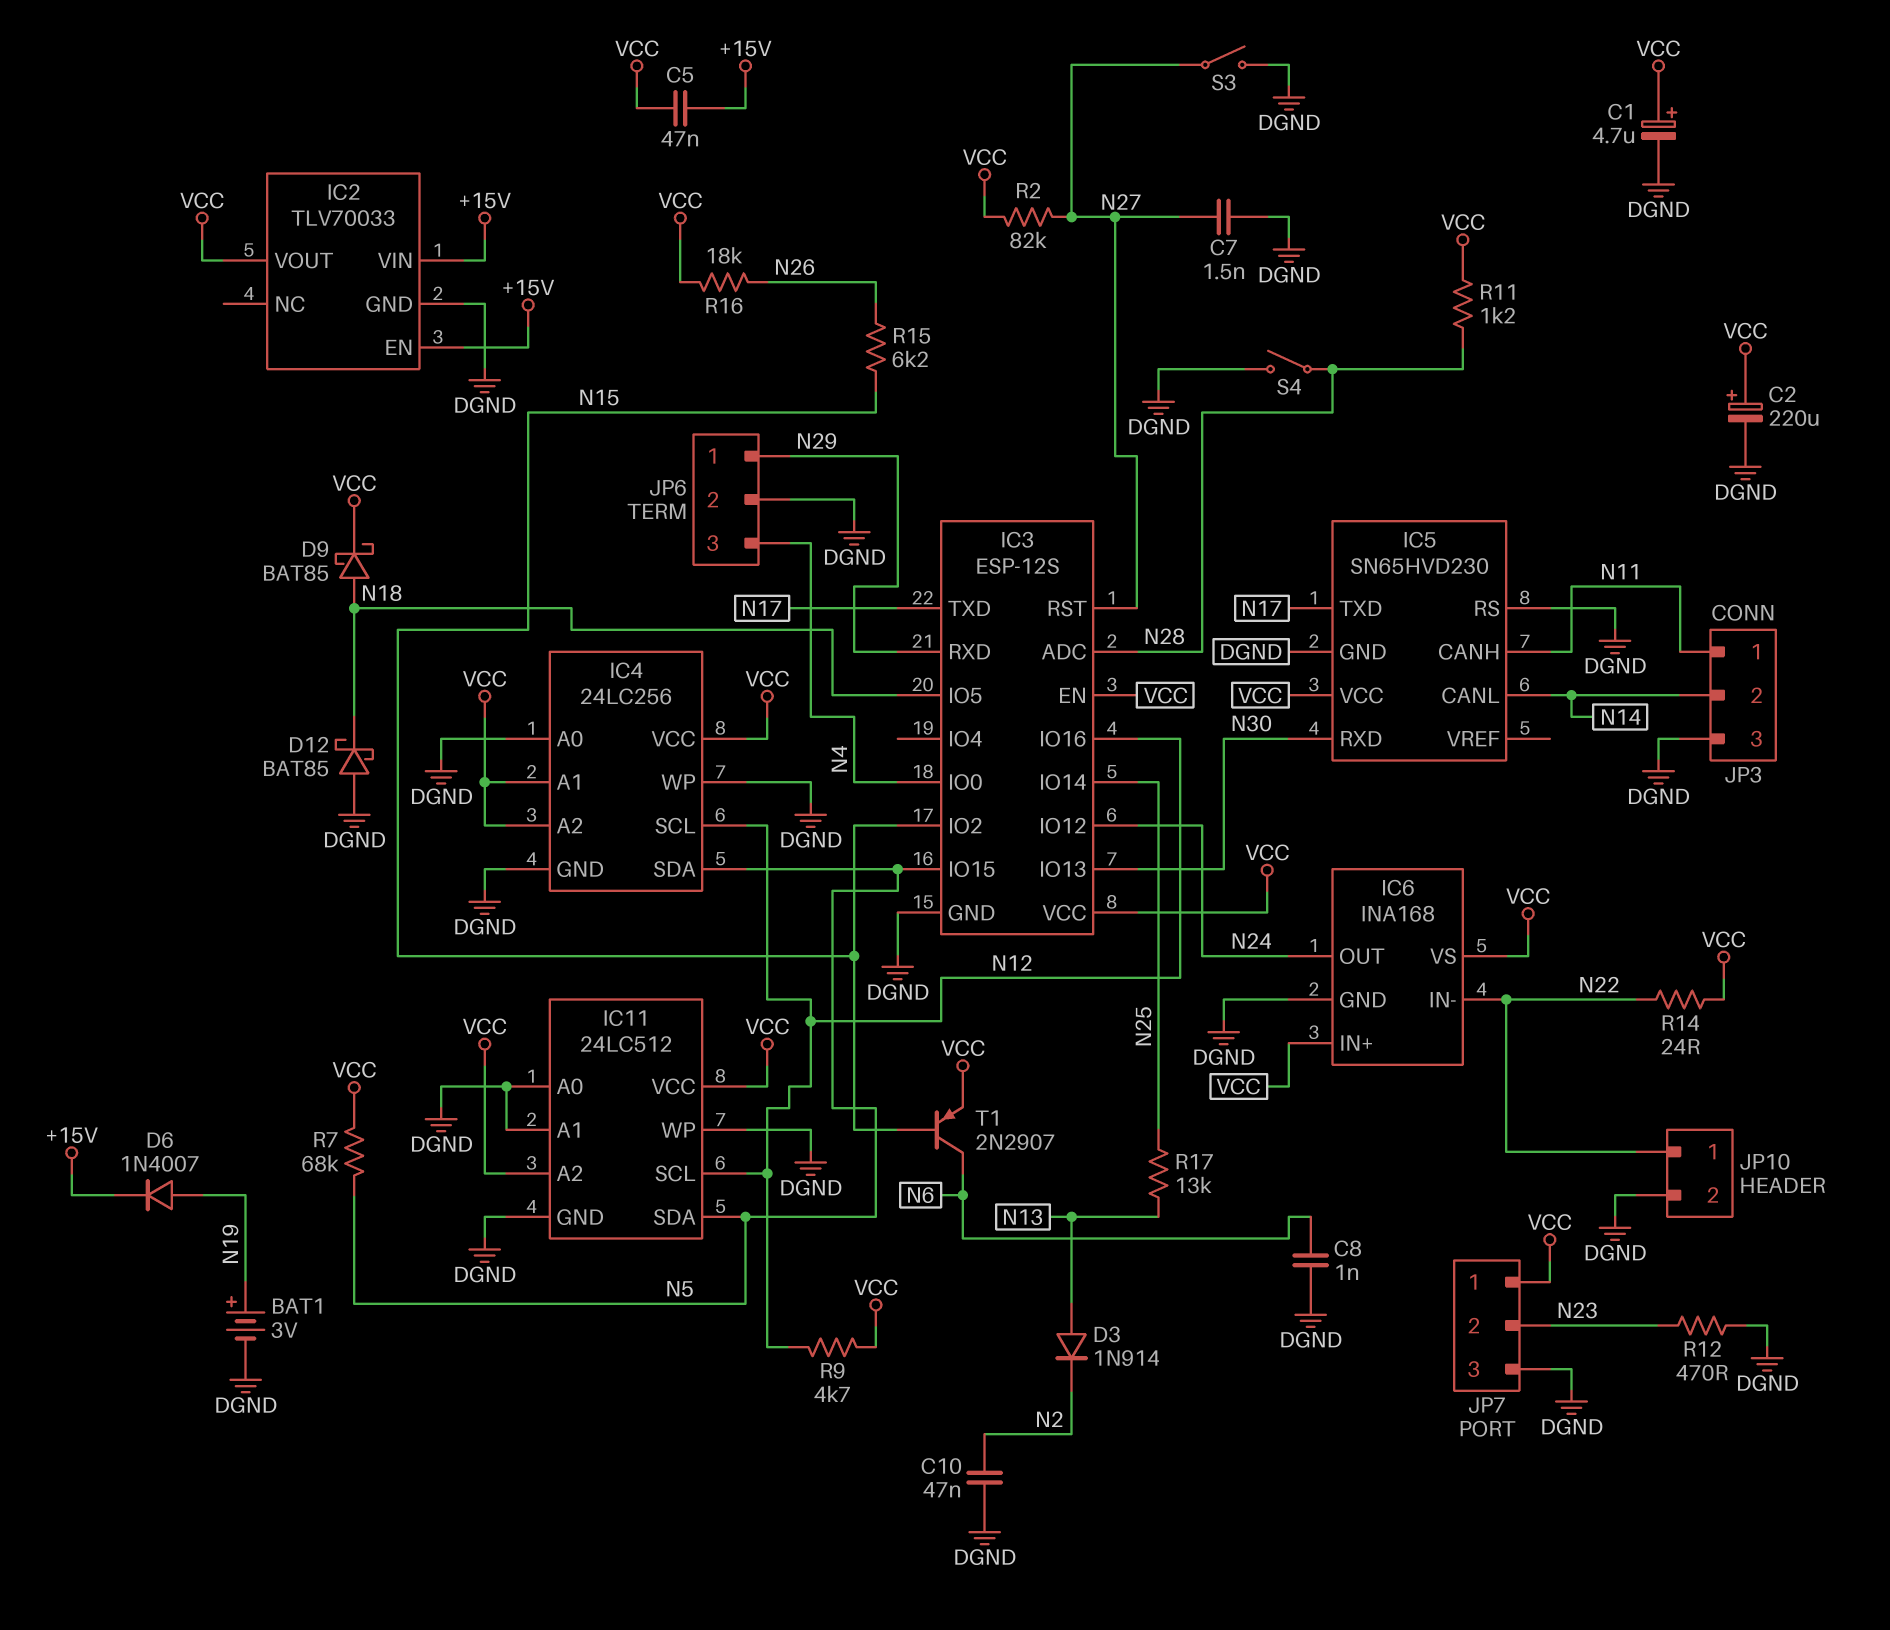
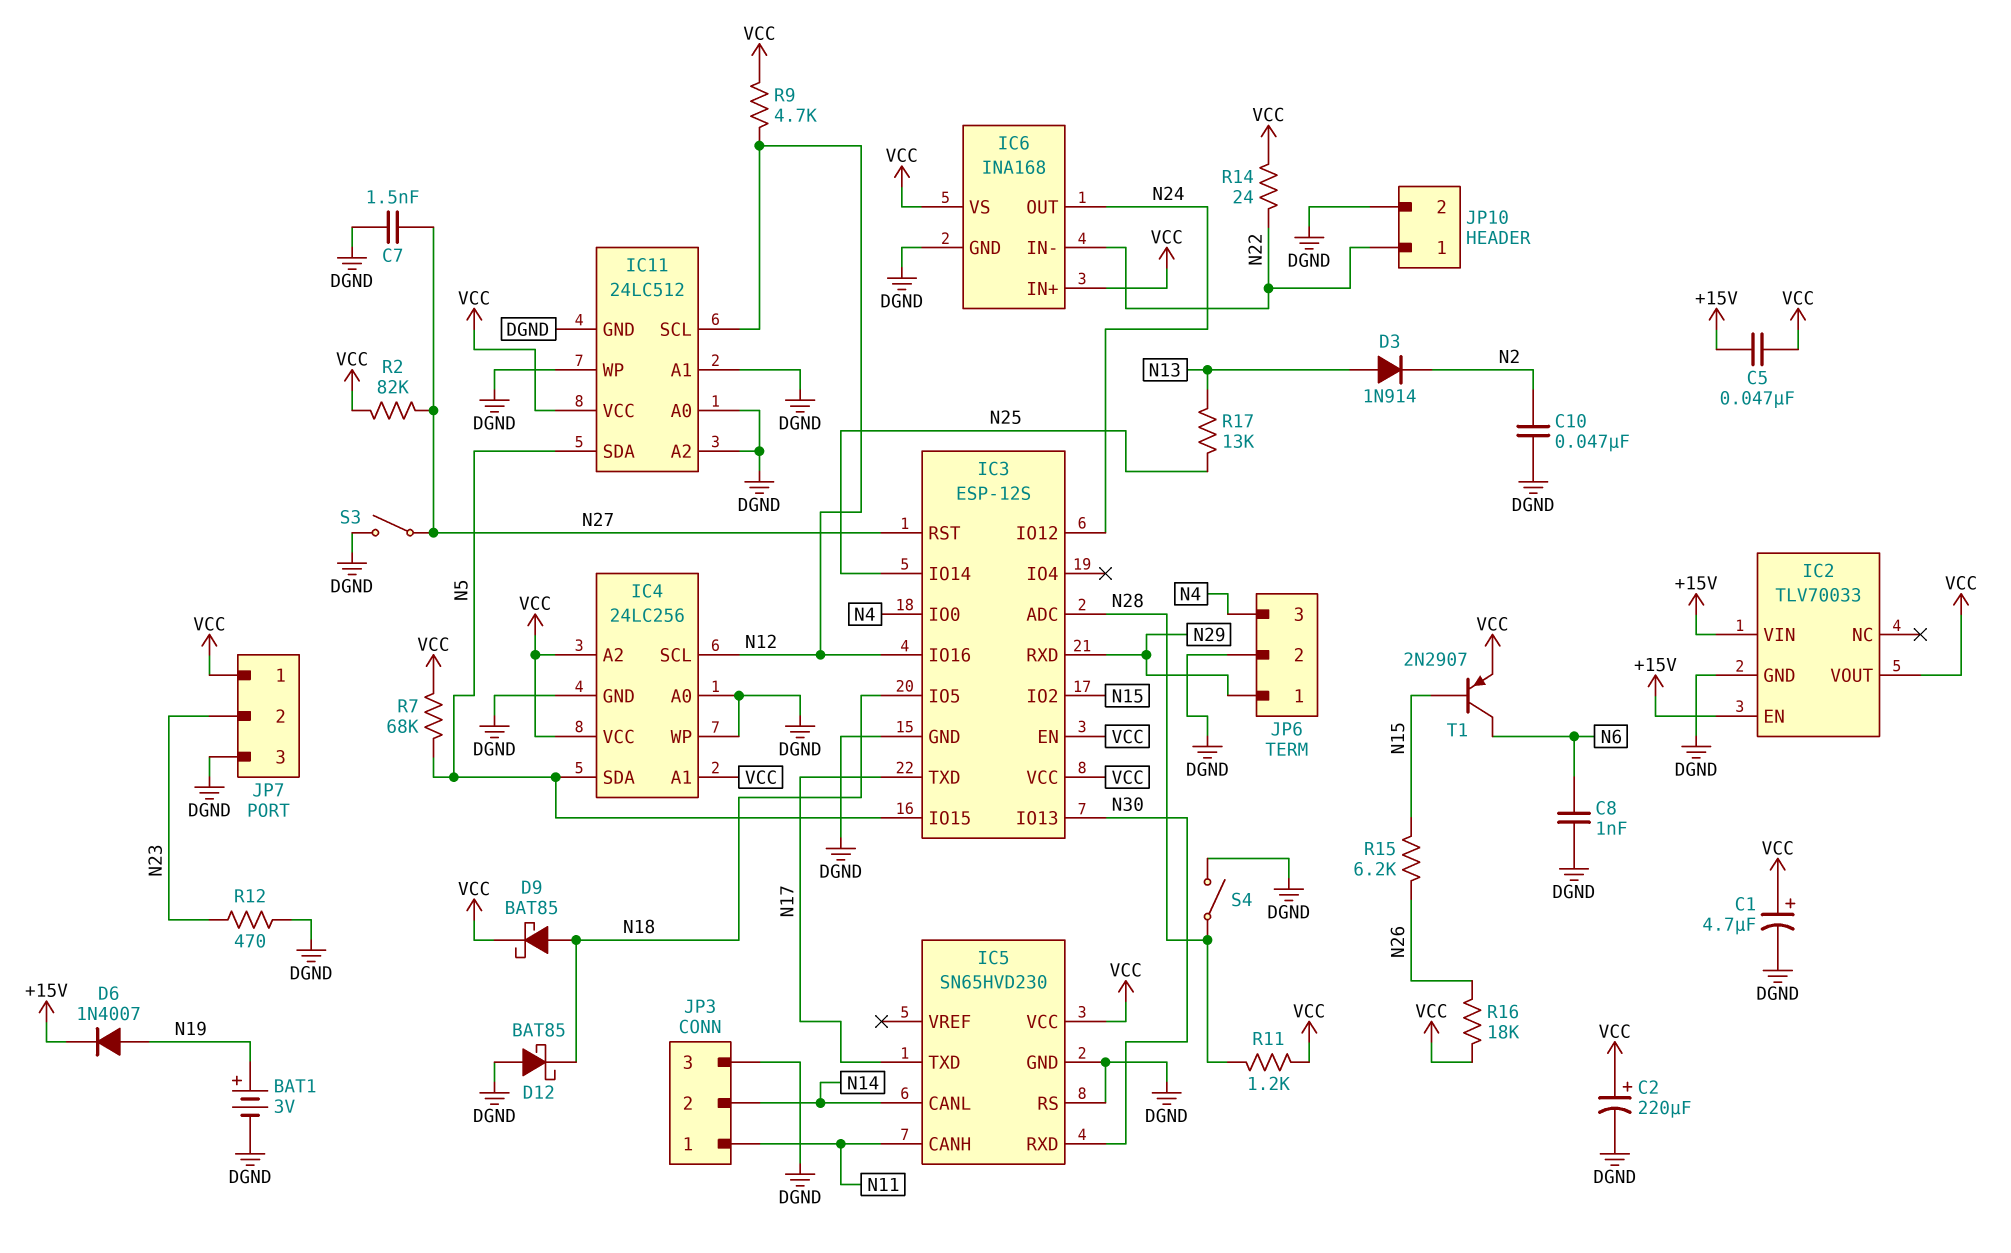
IC11 pin A2: VCC -> DGND

